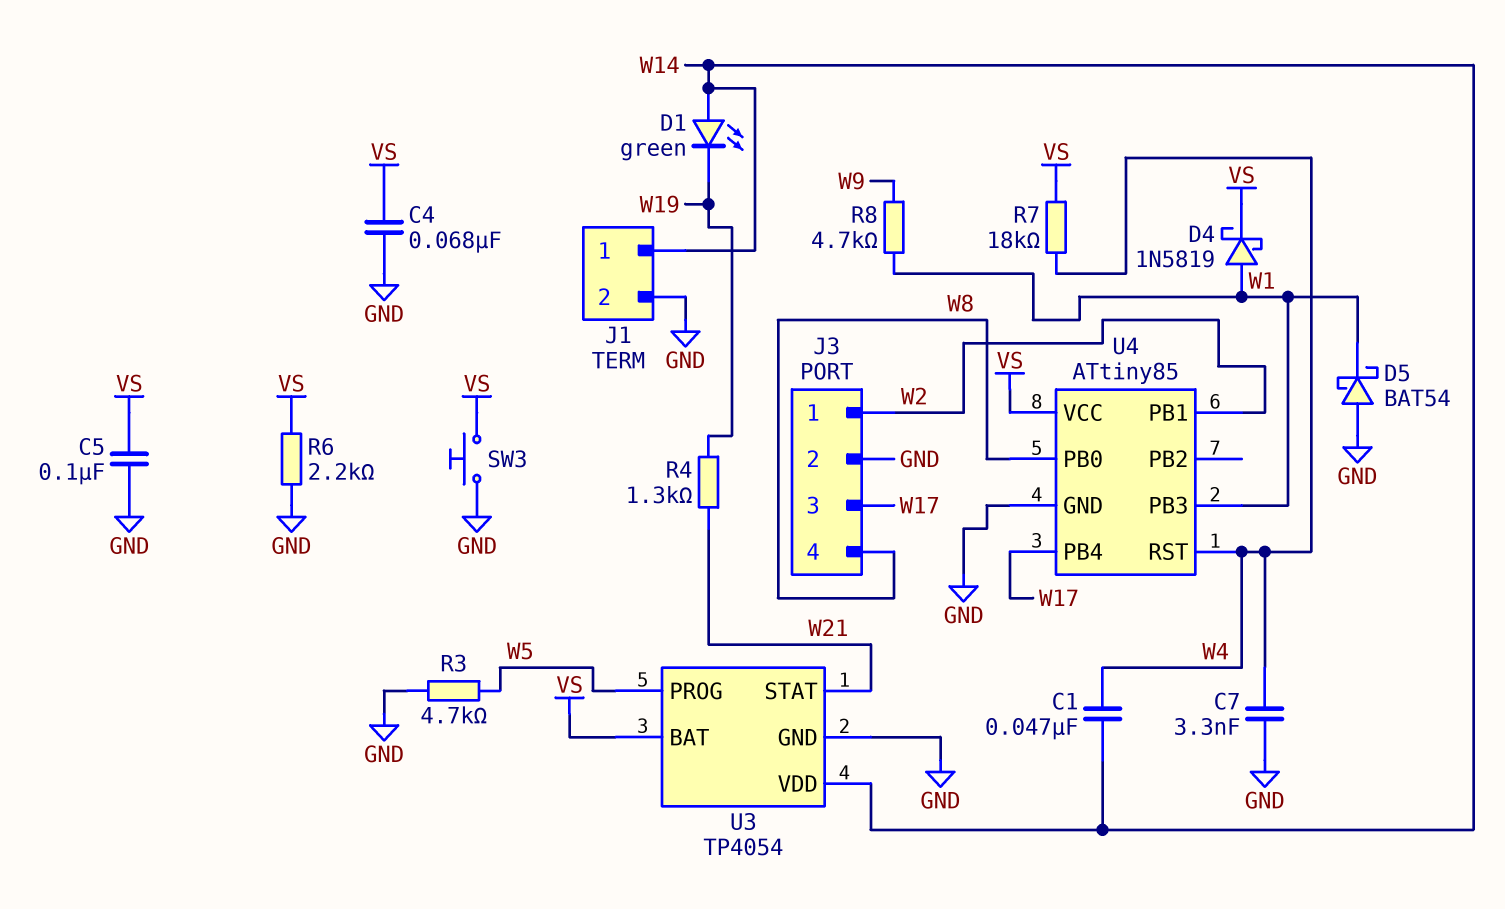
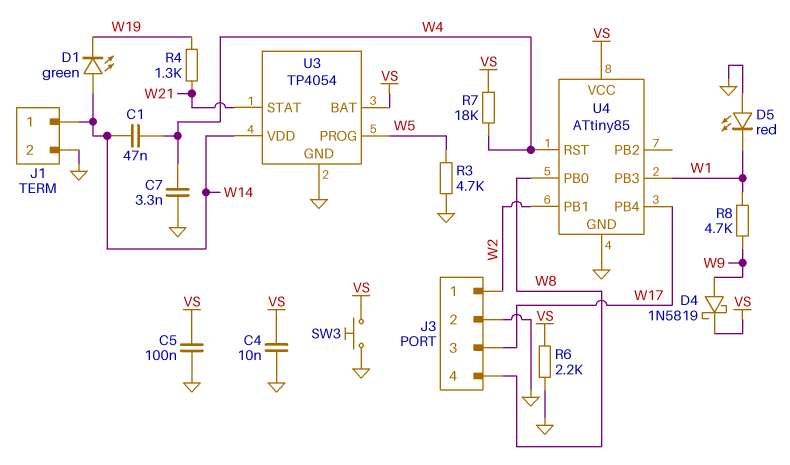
C4: 68nF (GND, VS) -> 10nF (GND, VS)
D4: schottky 1N5819 (A W1, K VS) -> schottky 1N5819 (A W9, K VS)
D5: schottky BAT54 (A GND, K W1) -> LED red (A GND, K W1)

